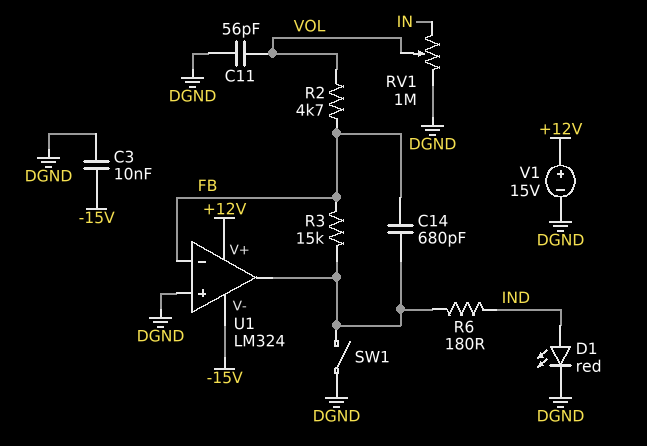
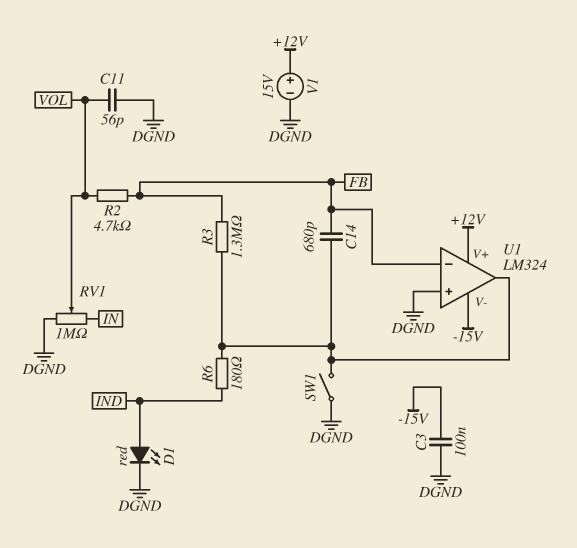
C3: 10nF (-15V, DGND) -> 100nF (-15V, DGND)
R3: 15k (FB, U1/out) -> 1.3M (FB, U1/out)

